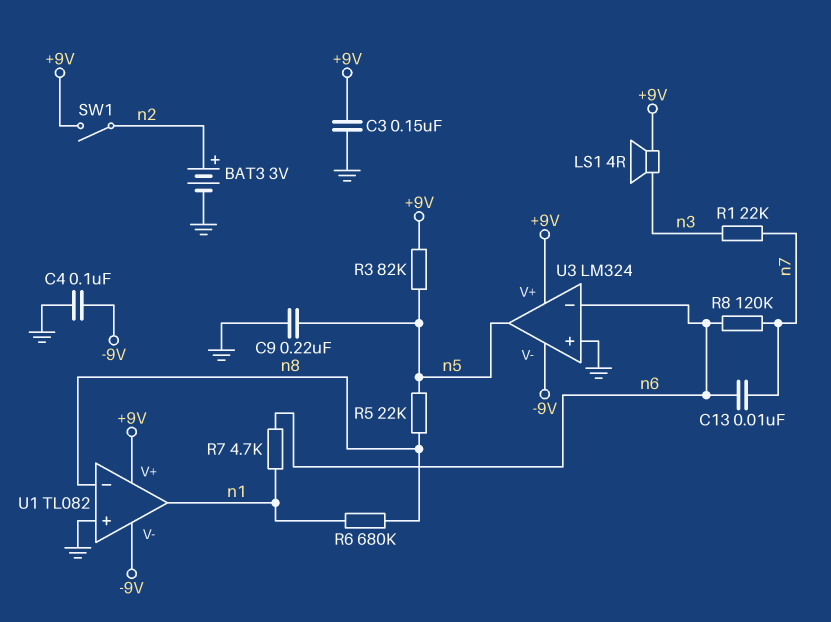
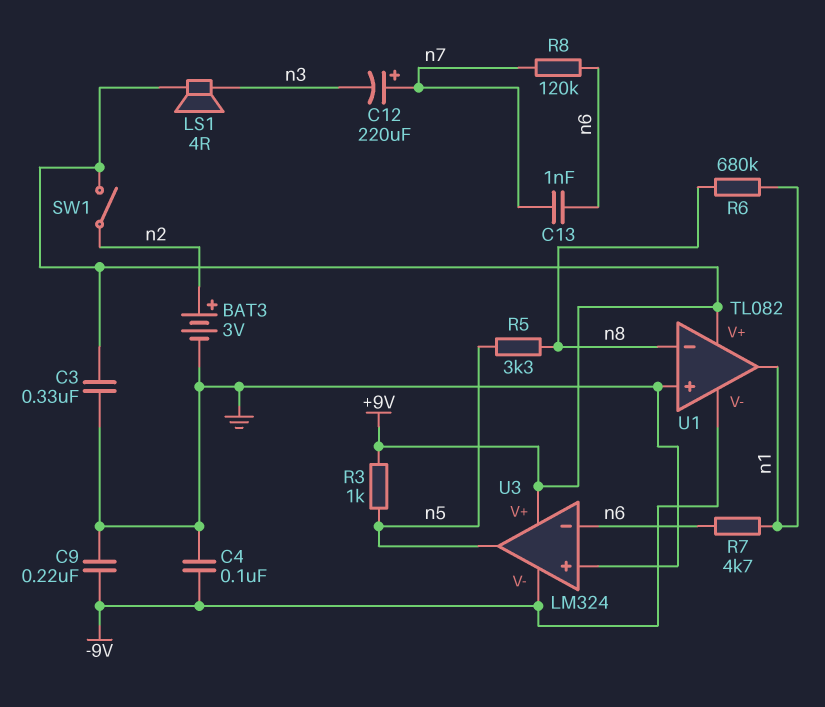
C3: 150nF (+9V, GND) -> 330nF (+9V, GND)
C9: 220nF (GND, n5) -> 220nF (-9V, GND)
C12: none -> 220uF (plus n7, minus n3)
C13: 10nF (n6, n7) -> 1nF (n6, n7)
R1: 22k (n3, n7) -> none
R3: 82k (+9V, n5) -> 1k (+9V, n5)
R5: 22k (n5, n8) -> 3.3k (n5, n8)

